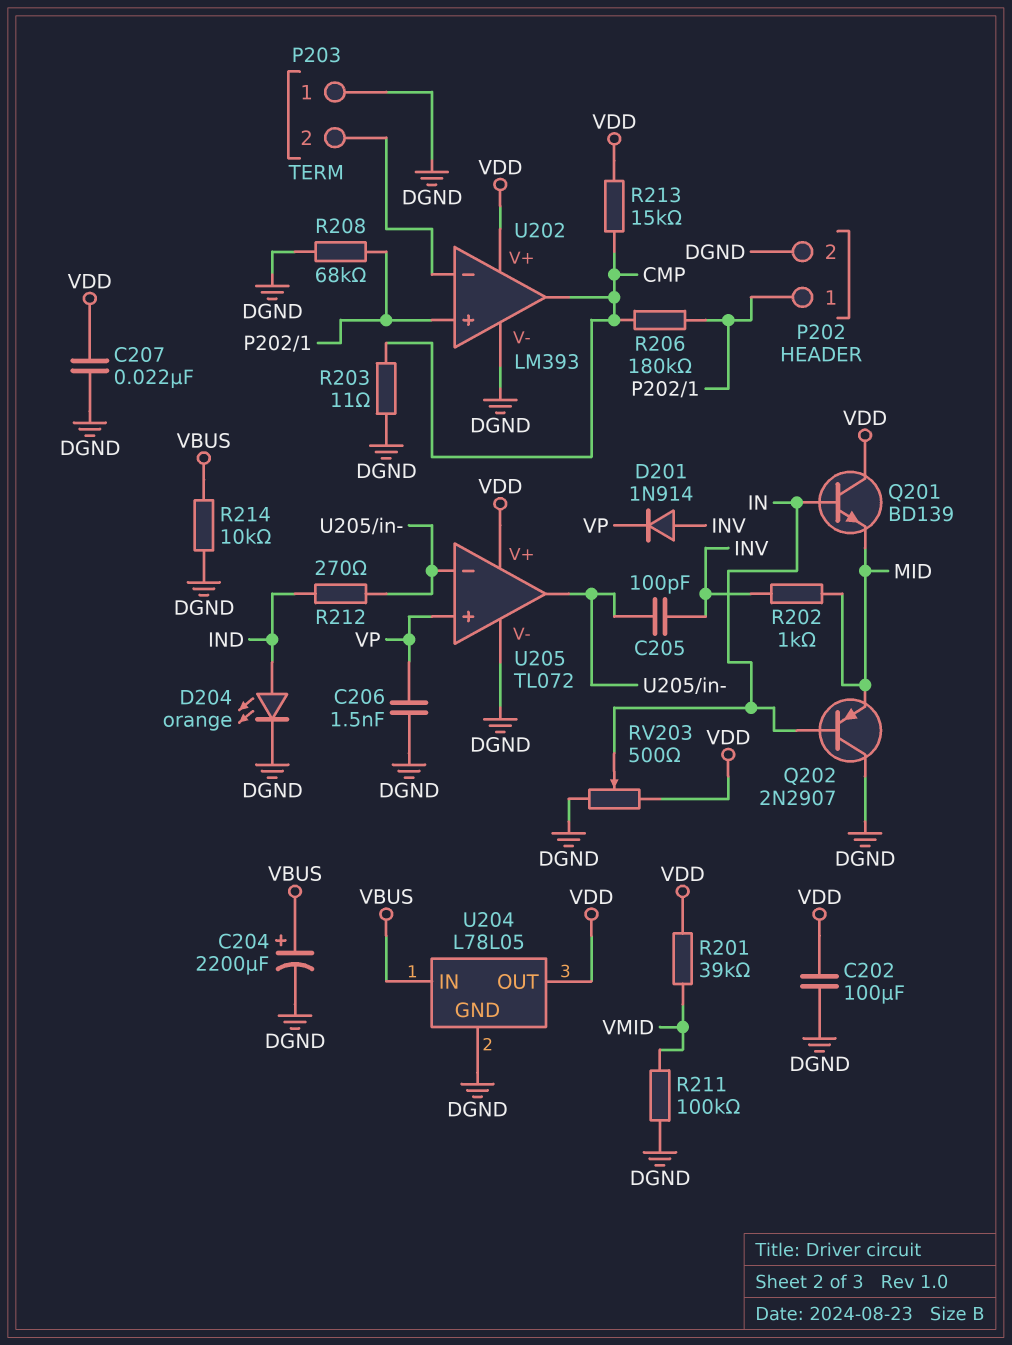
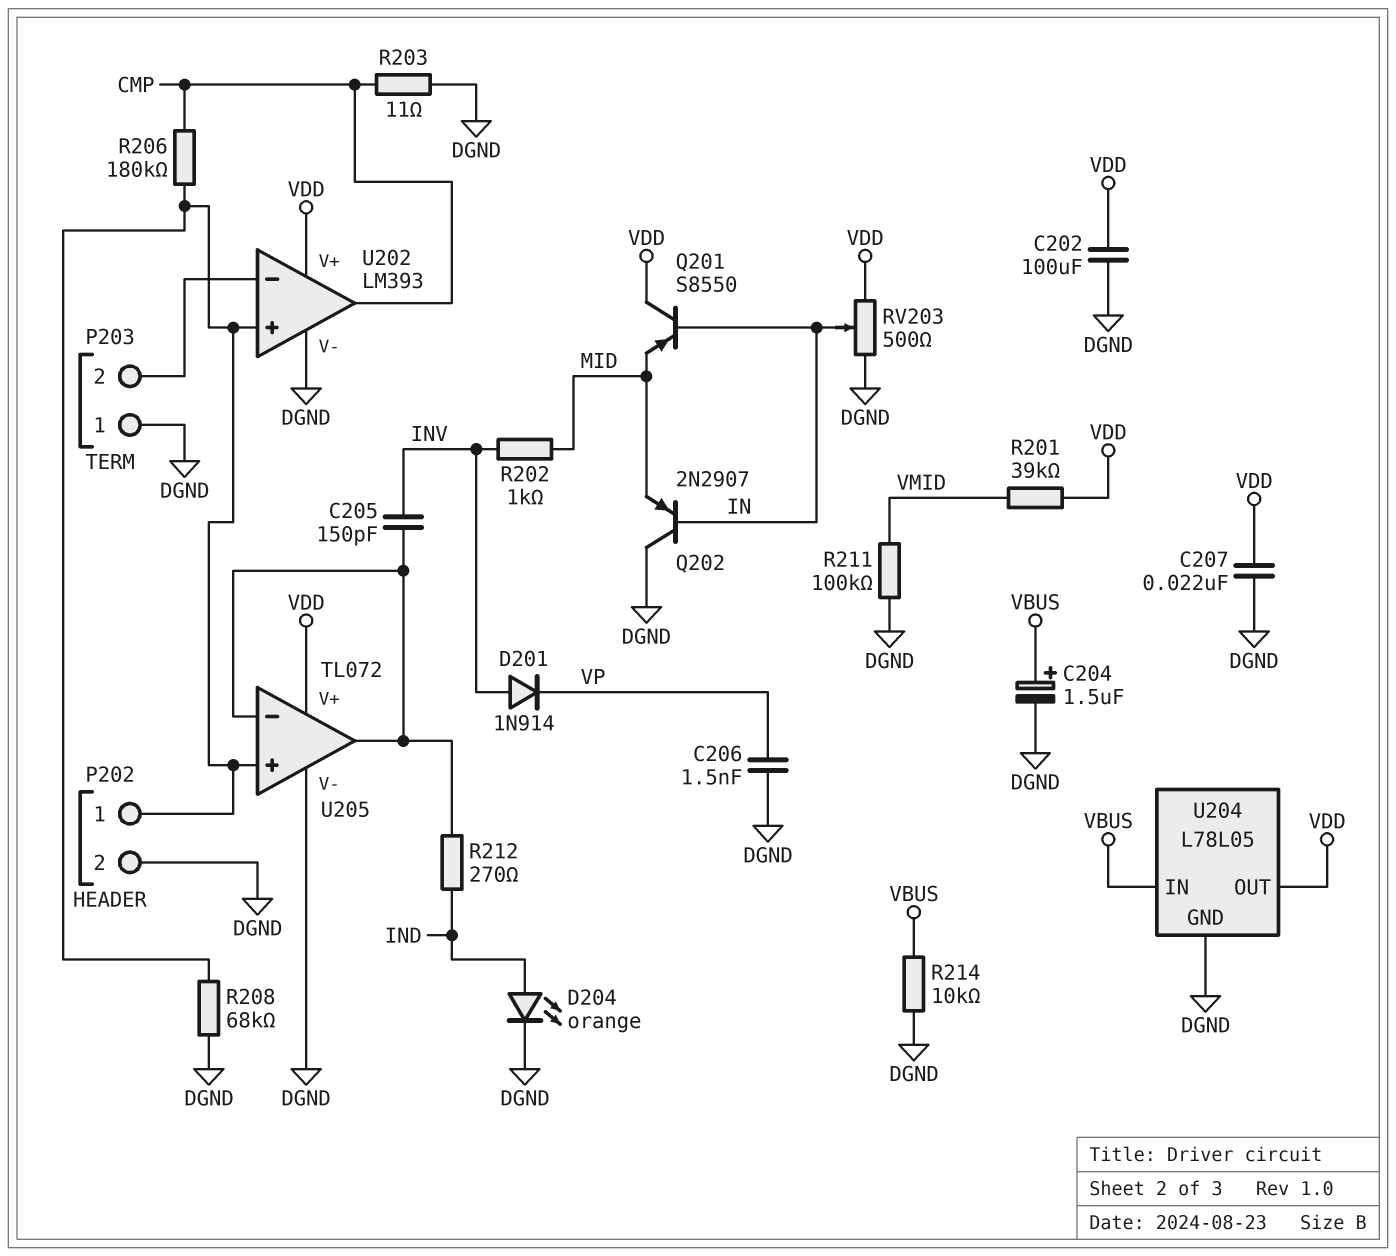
C204: 2200uF (plus VBUS, minus DGND) -> 1.5uF (plus VBUS, minus DGND)
C205: 100pF (INV, U205/in-) -> 150pF (INV, U205/in-)
Q201: NPN BD139 (B IN, C VDD, E MID) -> PNP S8550 (B IN, C VDD, E MID)
R213: 15k (CMP, VDD) -> none
U205 pin in+: VP -> P202/1

